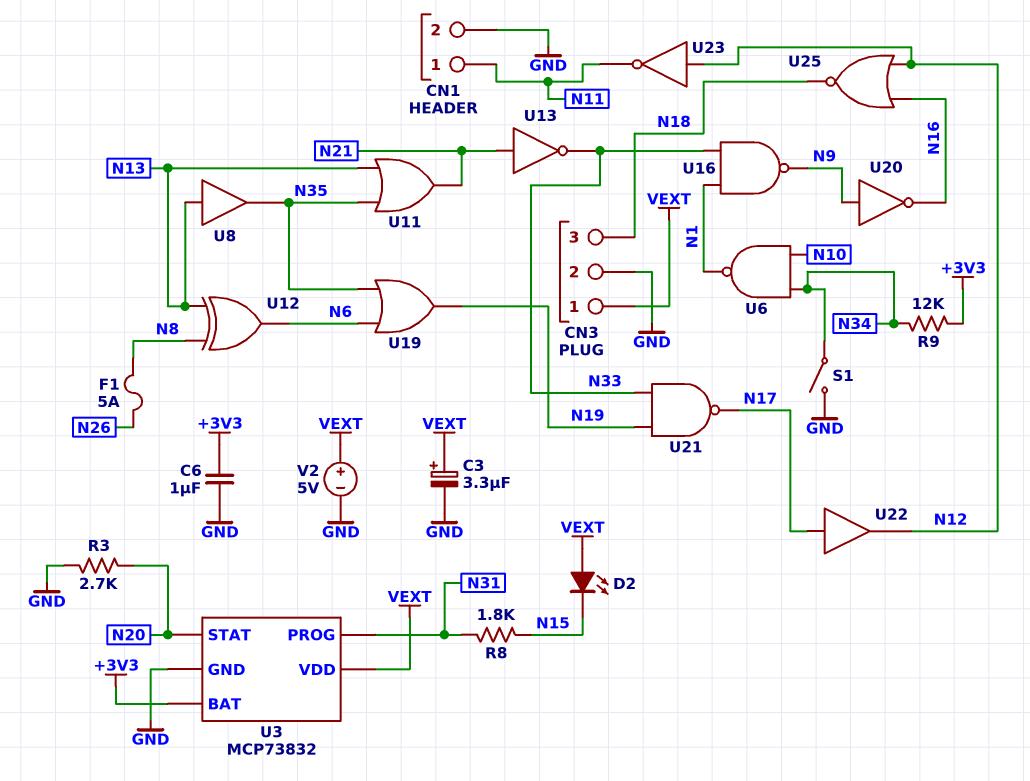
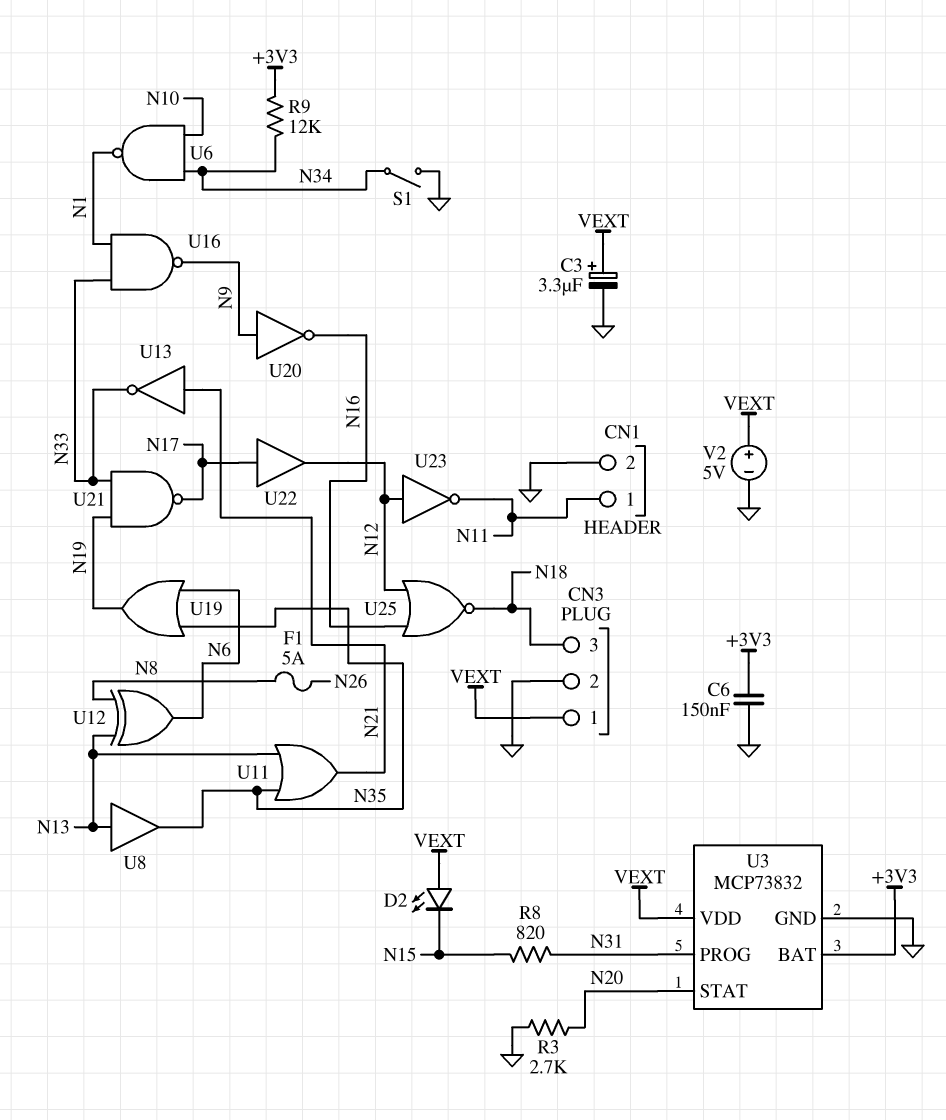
C6: 1uF (+3V3, GND) -> 150nF (+3V3, GND)
R8: 1.8k (N15, N31) -> 820 (N15, N31)

